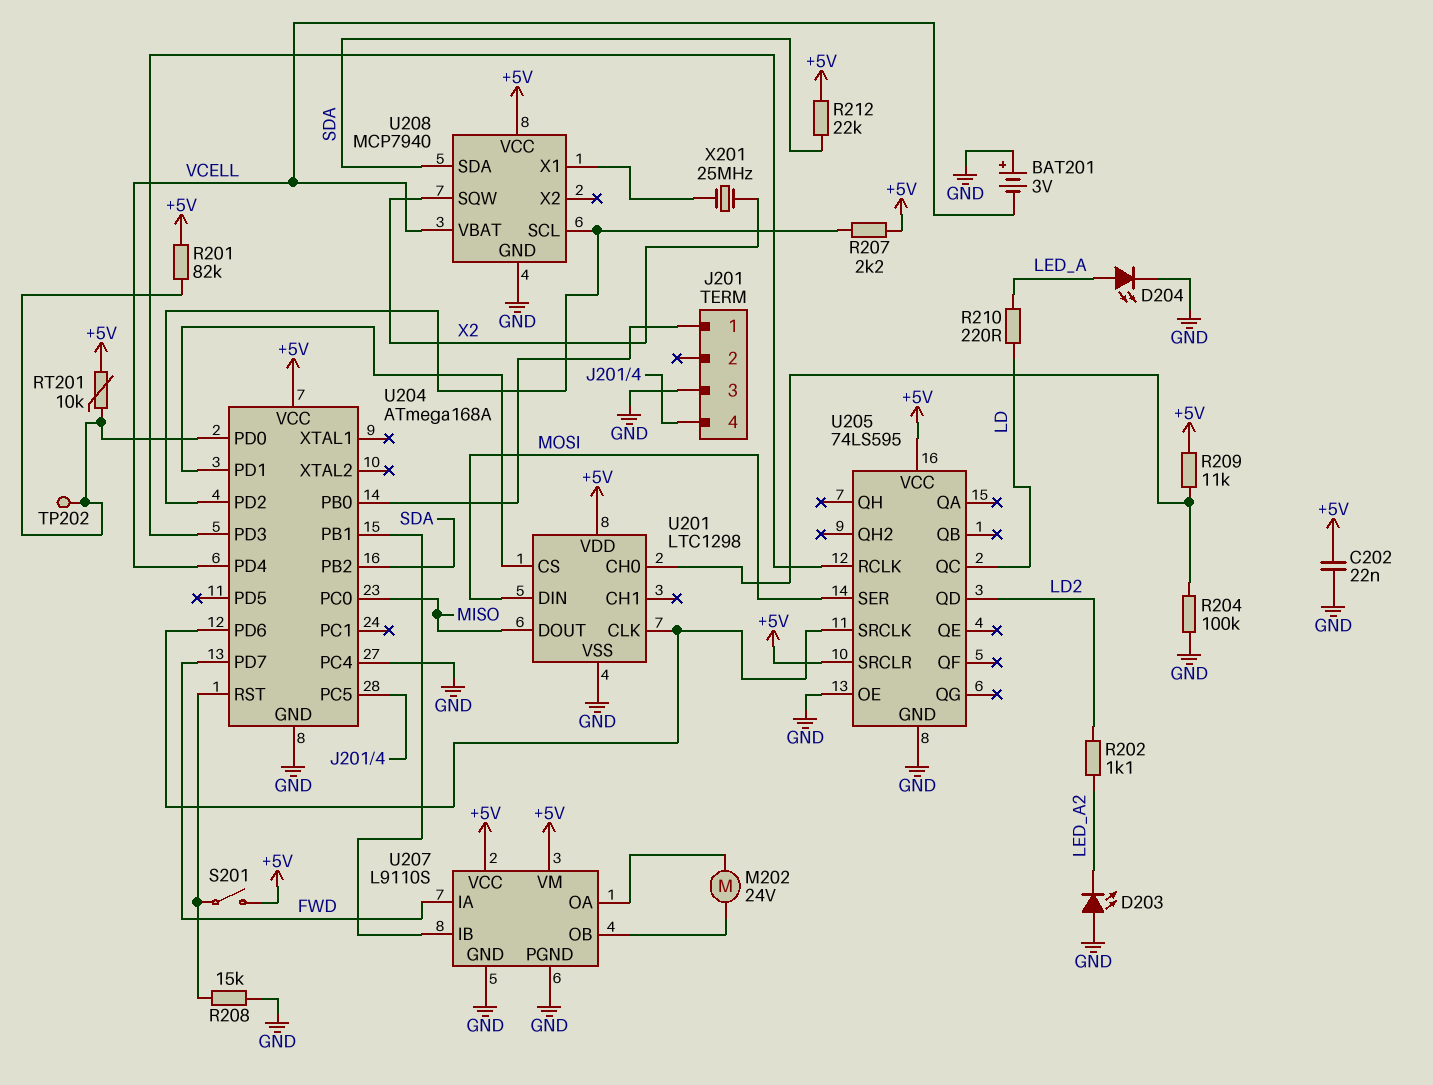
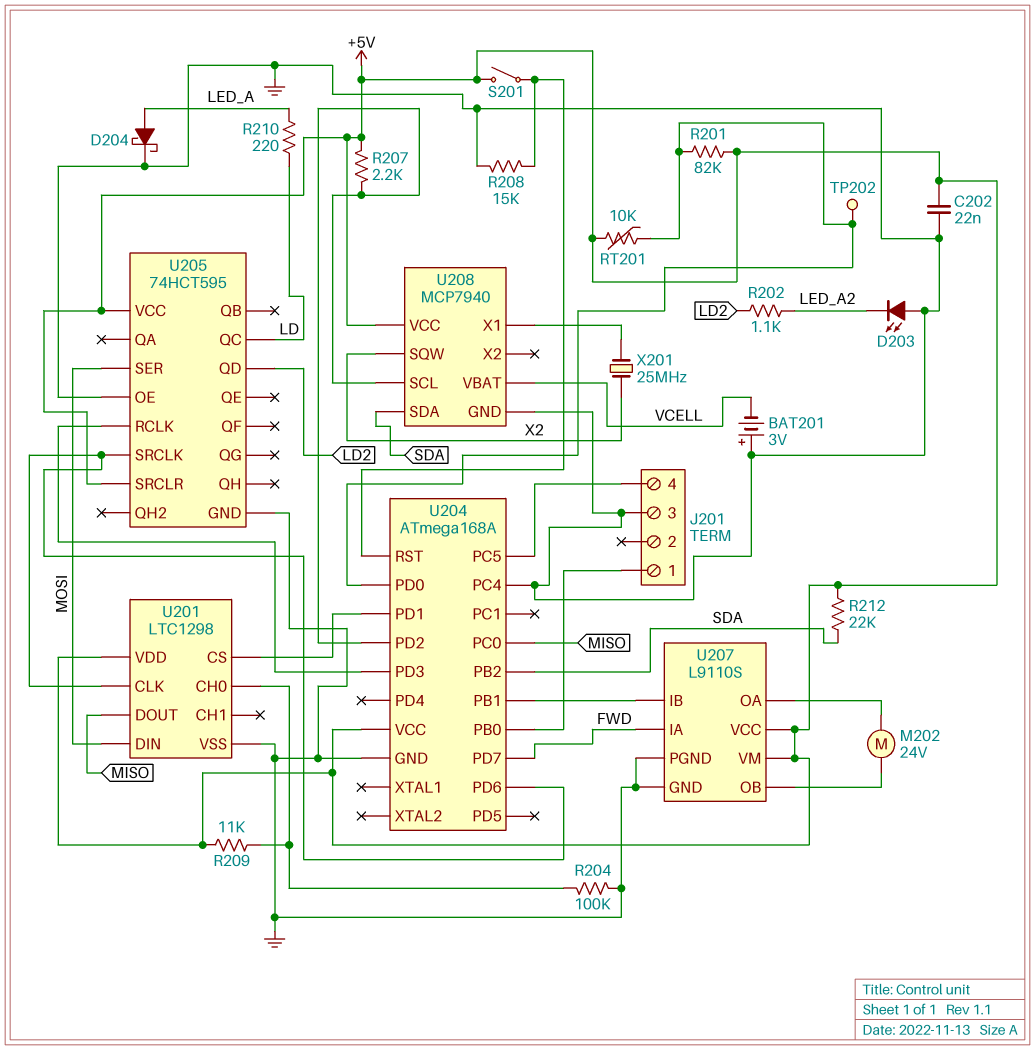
D204: LED (A LED_A, K GND) -> schottky (A LED_A, K GND)
U204 pin PD4: VCELL -> none
U205: 74LS595 -> 74HCT595

